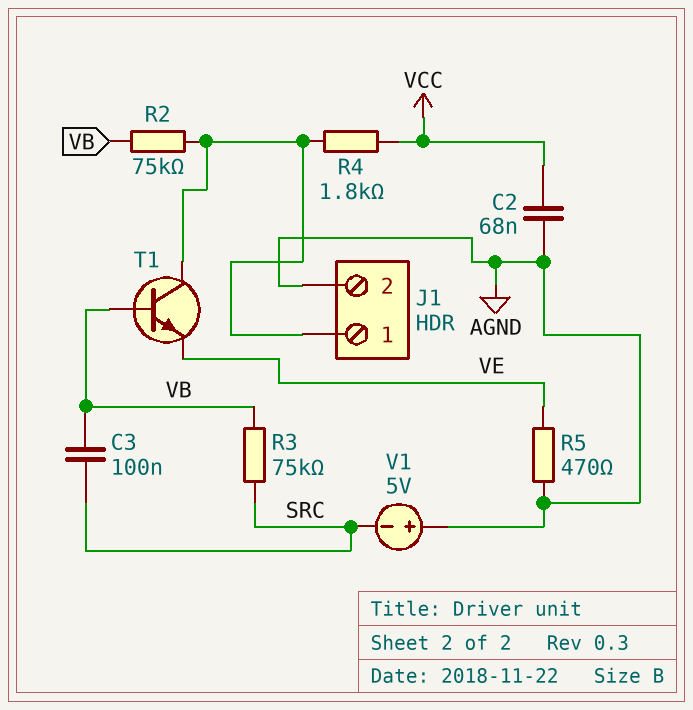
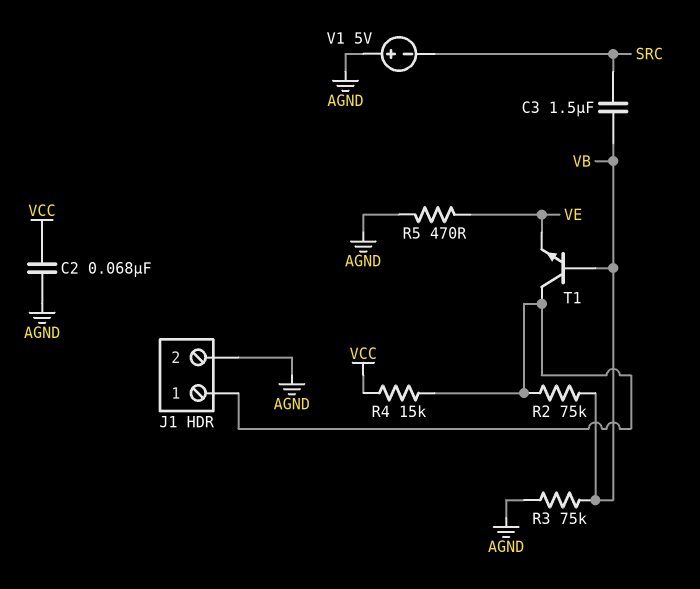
C3: 100nF (SRC, VB) -> 1.5uF (SRC, VB)
R3: 75k (SRC, VB) -> 75k (AGND, VB)
R4: 1.8k (J1/1, VCC) -> 15k (J1/1, VCC)

